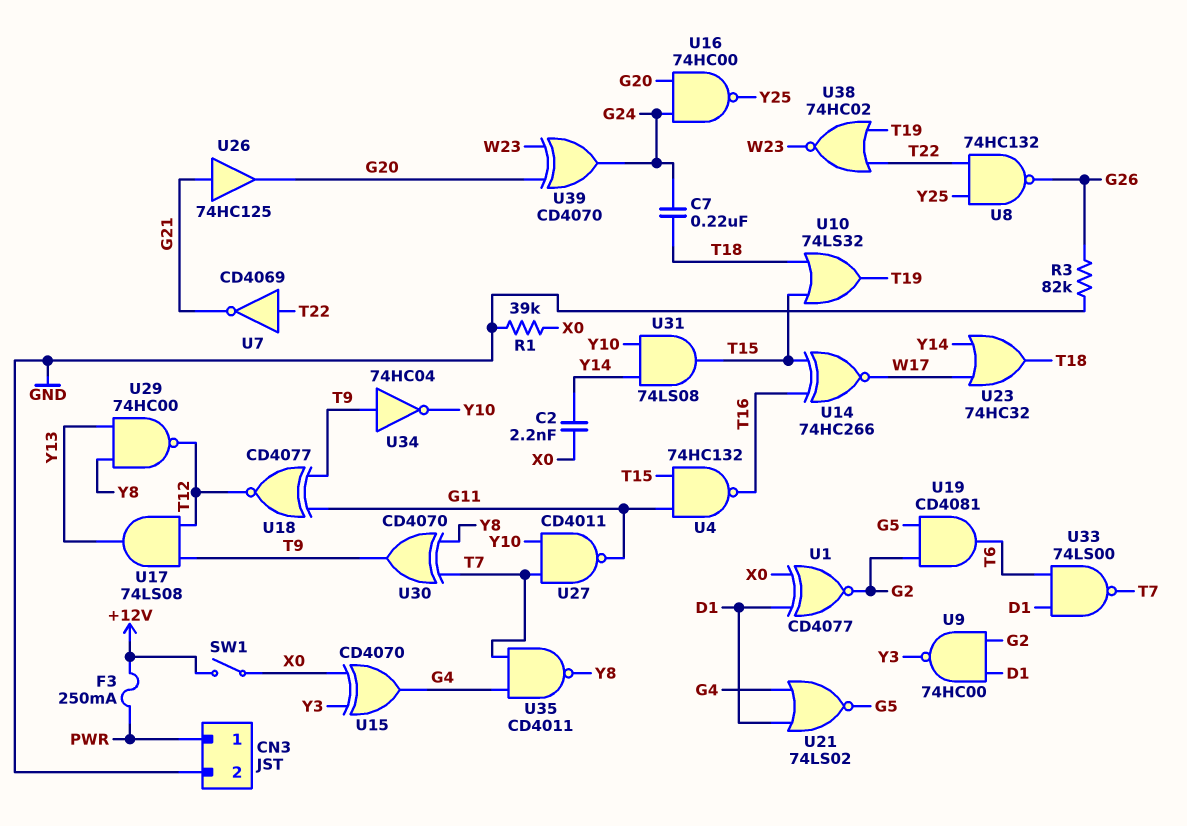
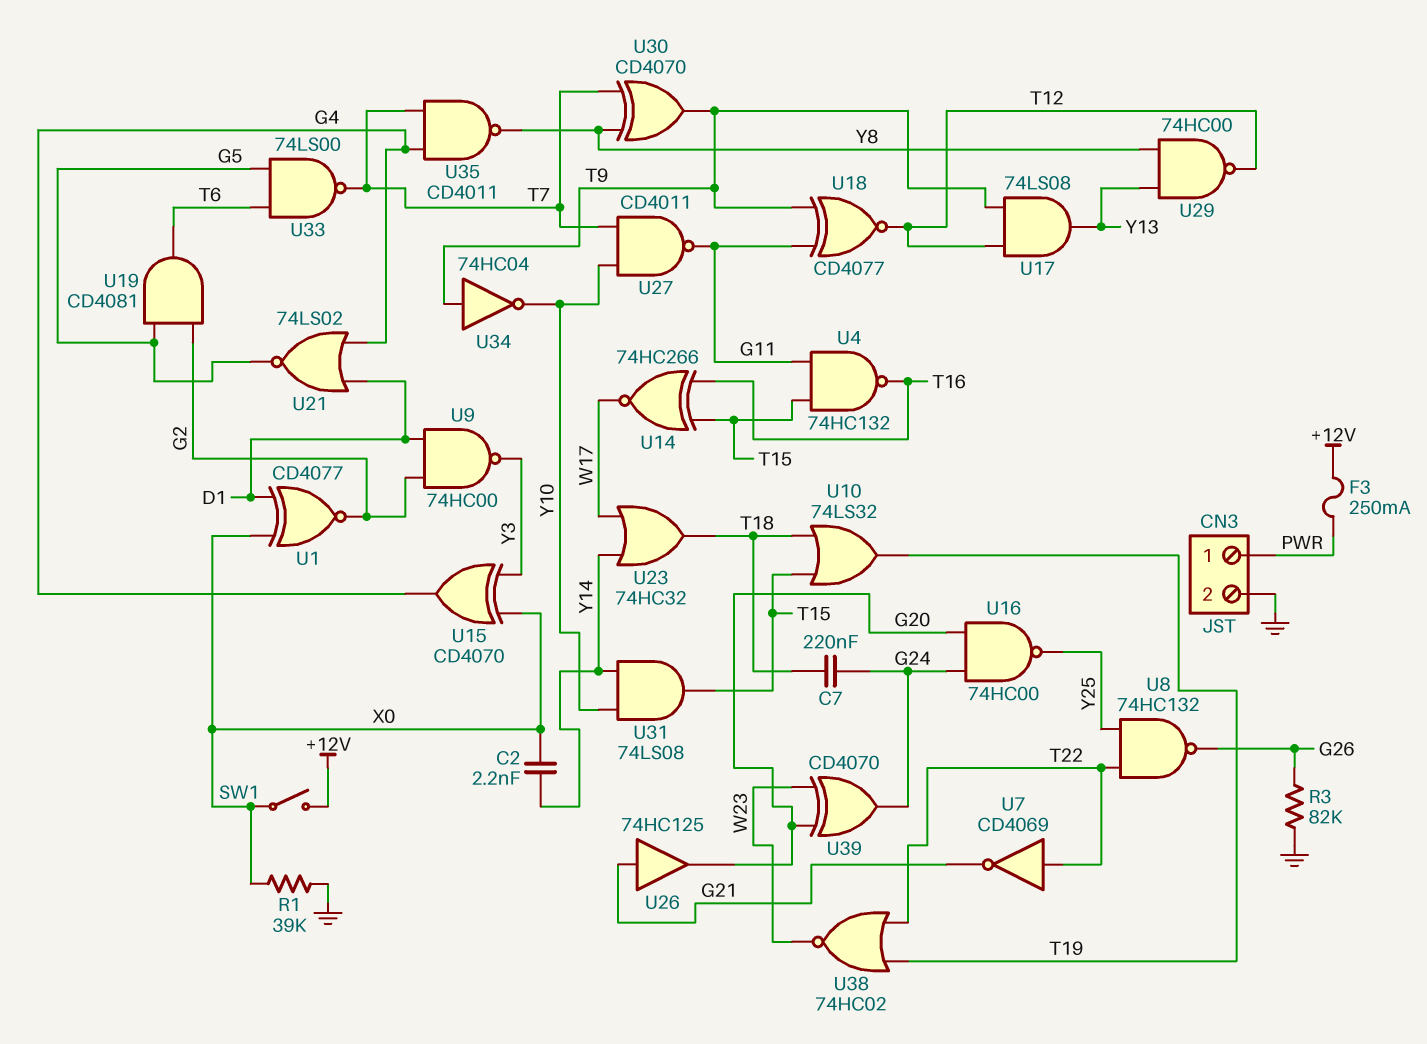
U33: NAND 74LS00 (in D1, in T6, out T7) -> NAND 74LS00 (in G5, in T6, out T7)

